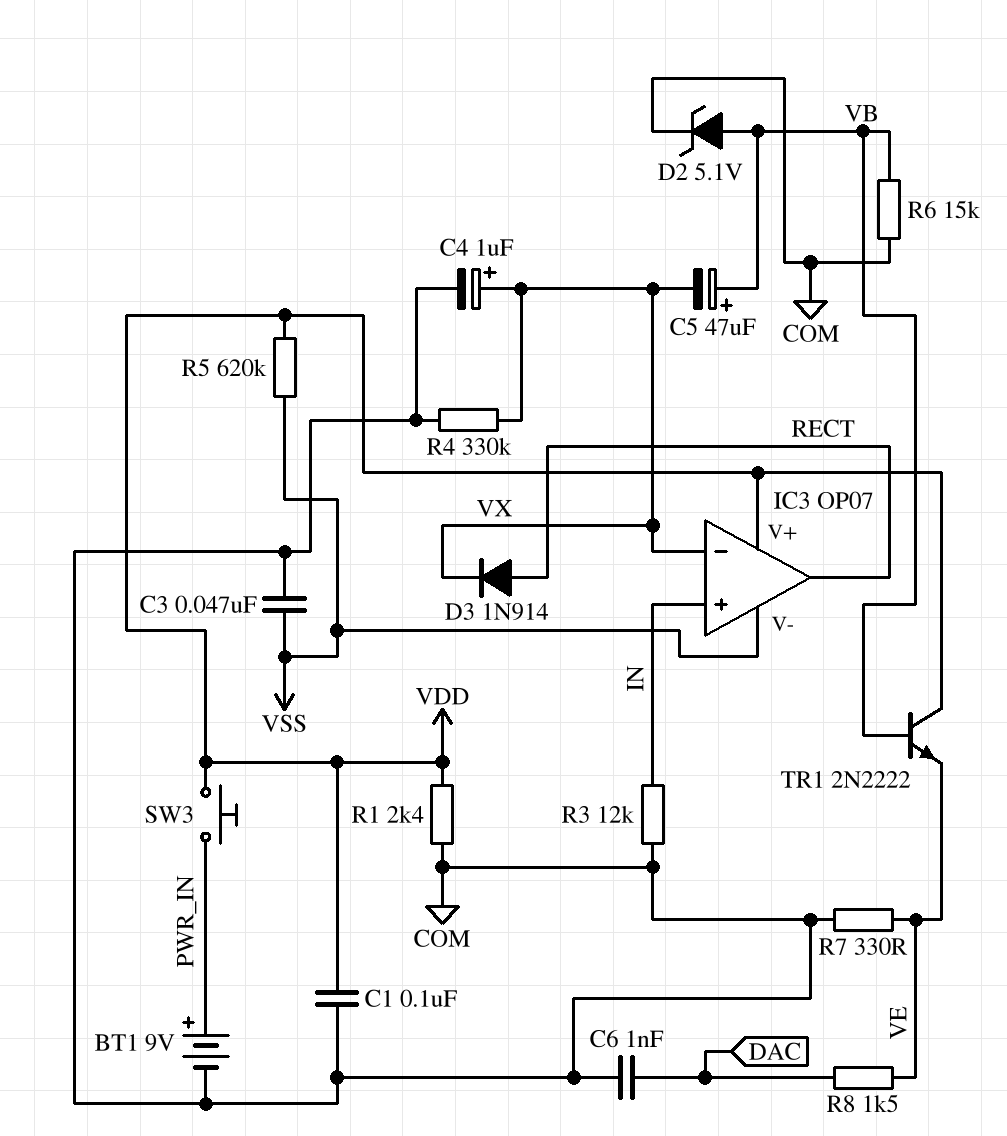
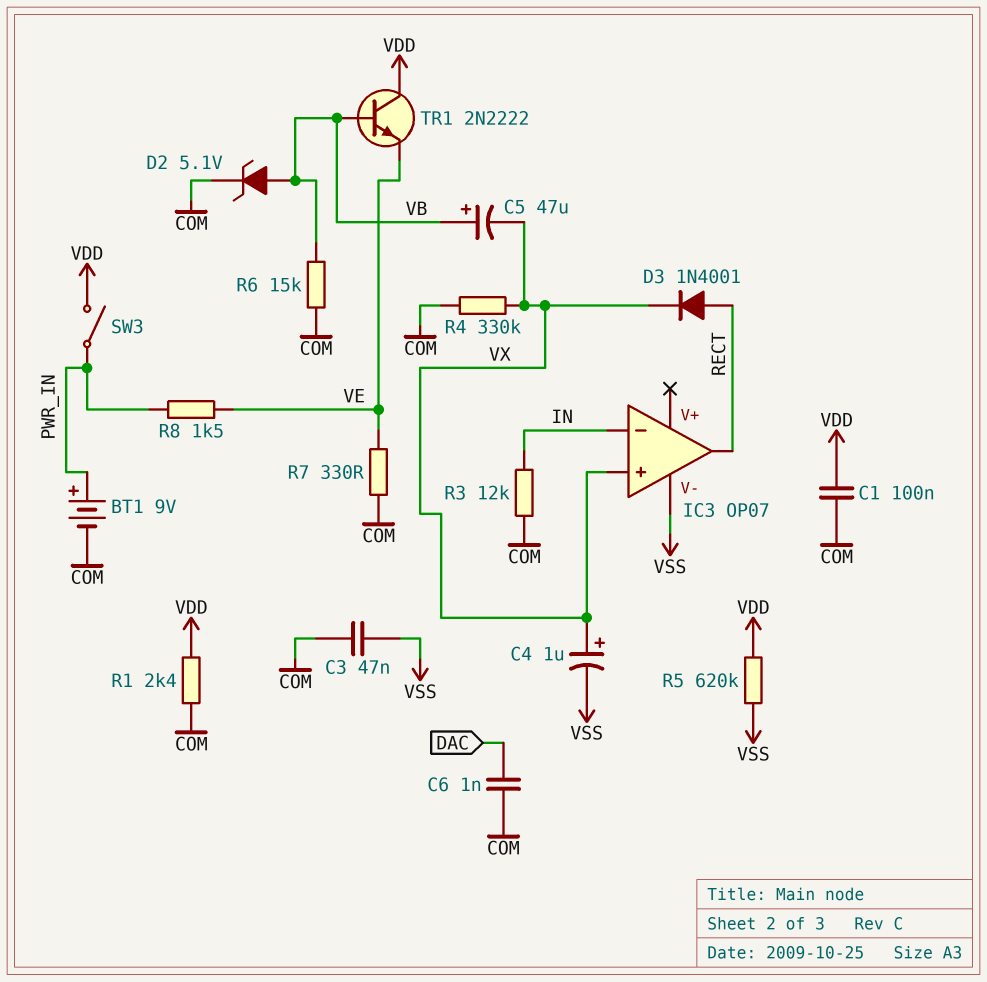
C4: 1uF (plus VX, minus COM) -> 1uF (plus VX, minus VSS)
D3: diode 1N914 (A RECT, K VX) -> diode 1N4001 (A RECT, K VX)
IC3 pin V+: VDD -> none
IC3 pin in+: IN -> VX
IC3 pin in-: VX -> IN
R8: 1.5k (DAC, VE) -> 1.5k (PWR_IN, VE)
SW3: button (PWR_IN, VDD) -> switch (PWR_IN, VDD)

